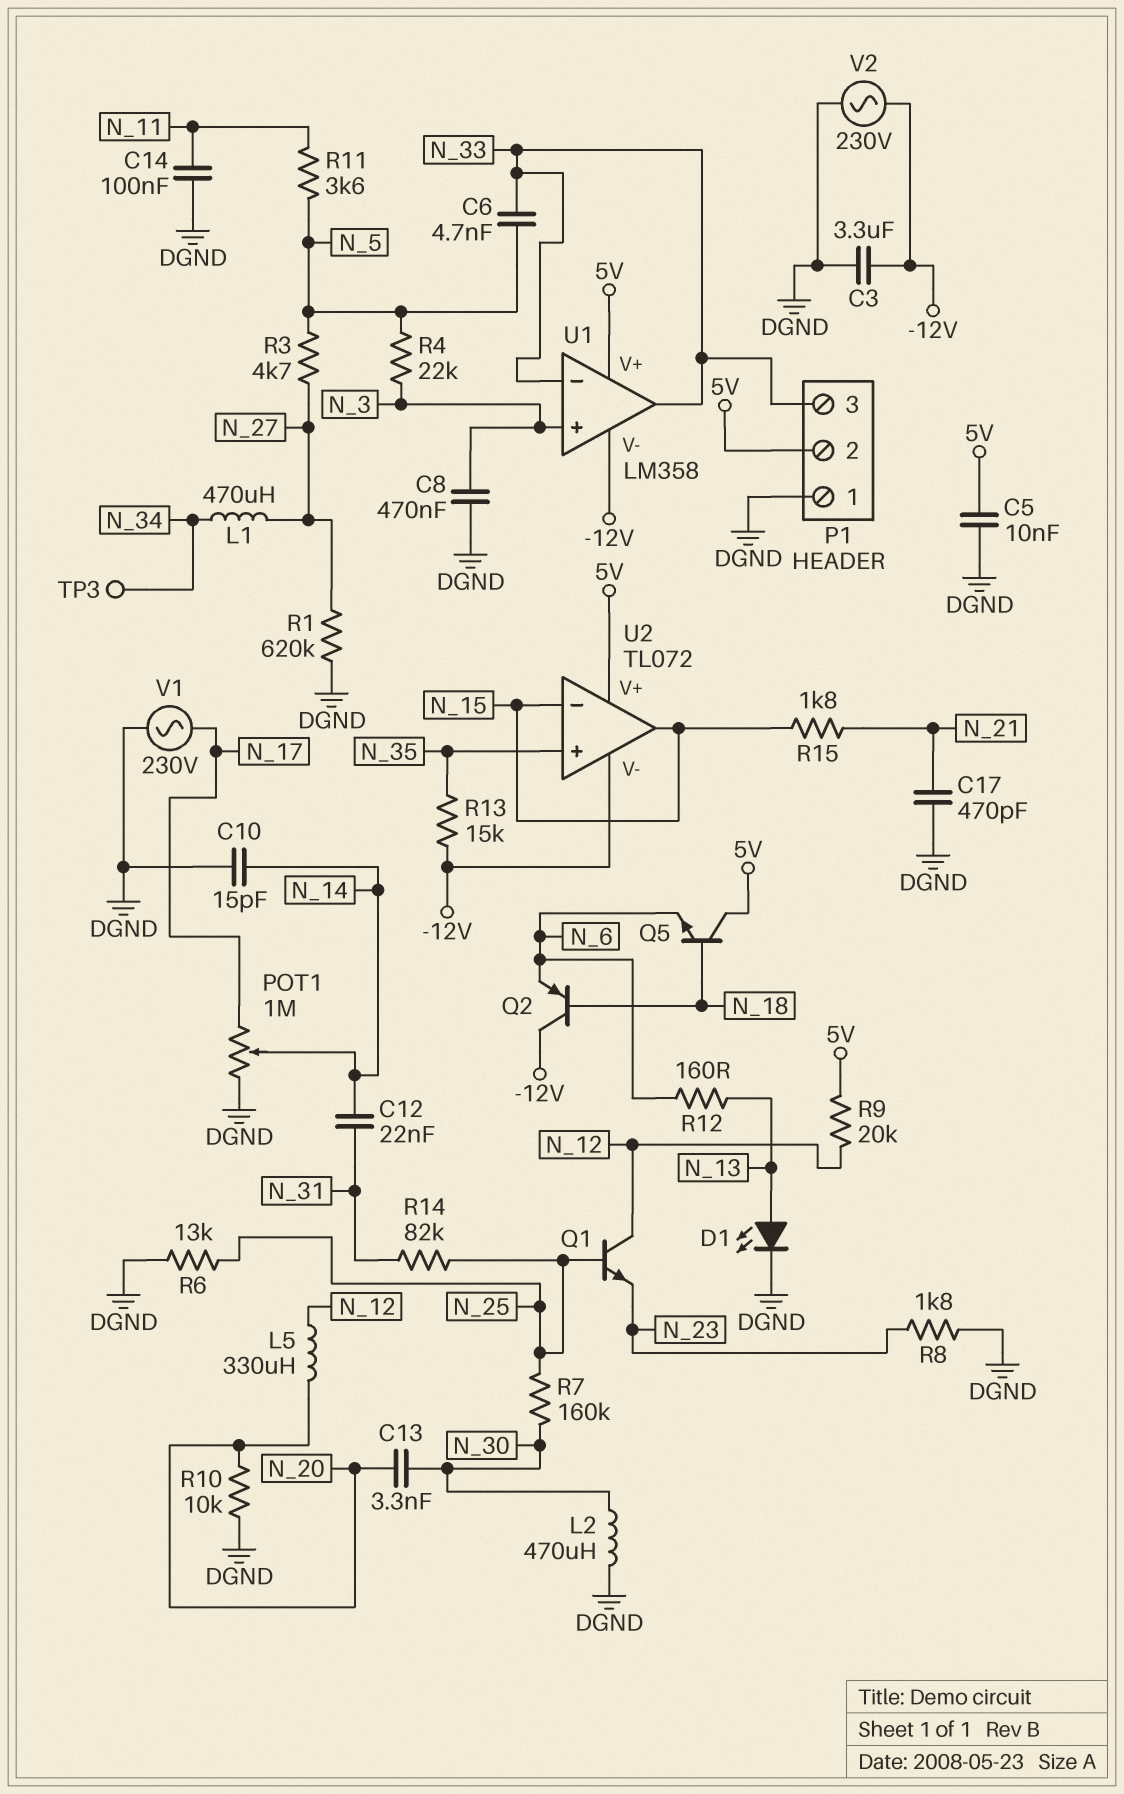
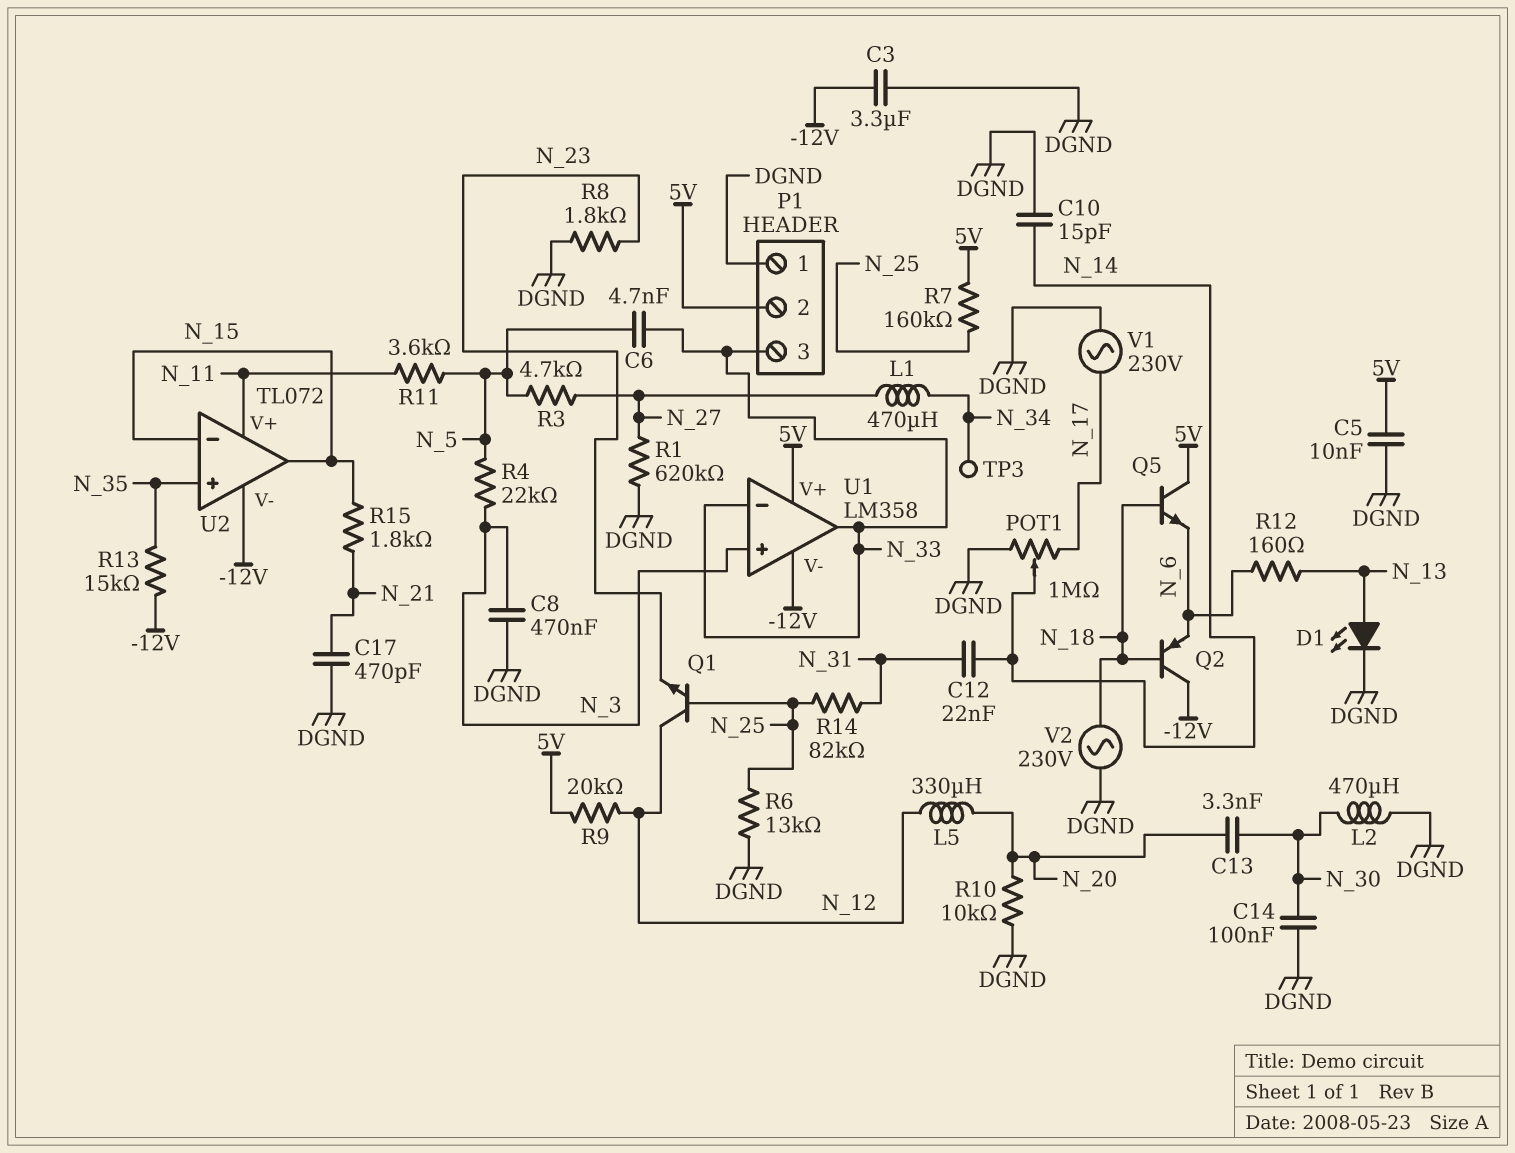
C14: 100nF (DGND, N_11) -> 100nF (DGND, N_30)
R7: 160k (N_25, N_30) -> 160k (5V, N_25)
U2 pin V+: 5V -> N_11
V2: AC 230V (-12V, DGND) -> AC 230V (DGND, N_18)

